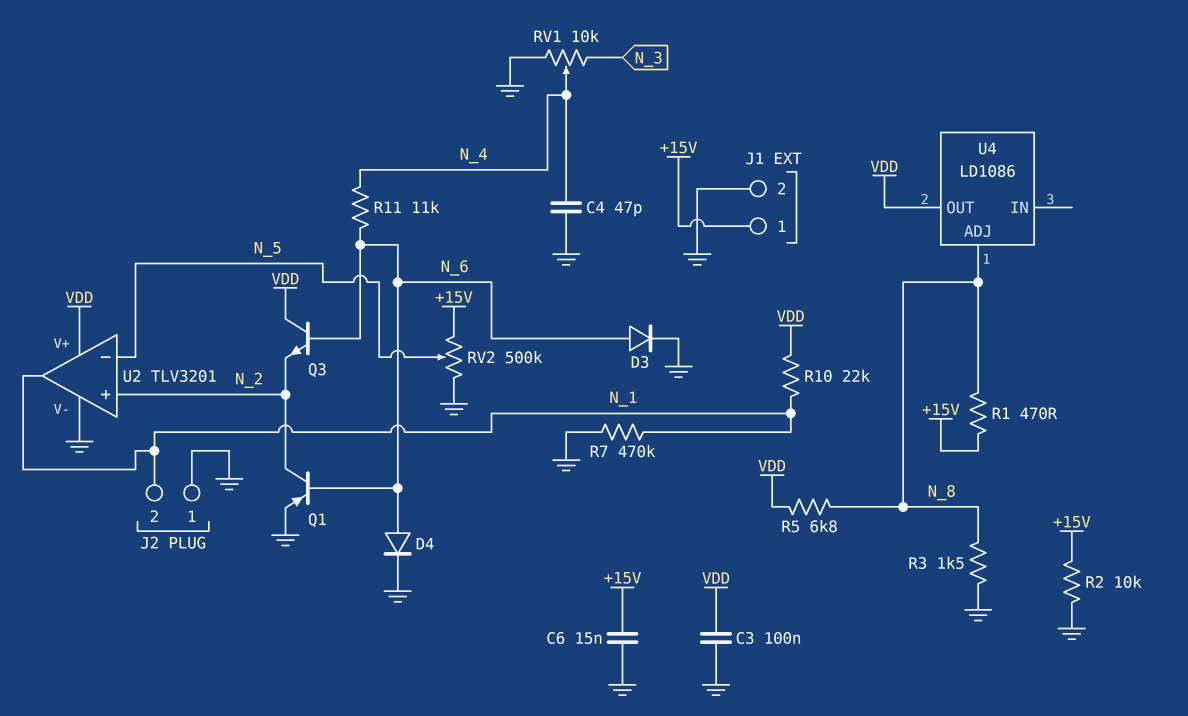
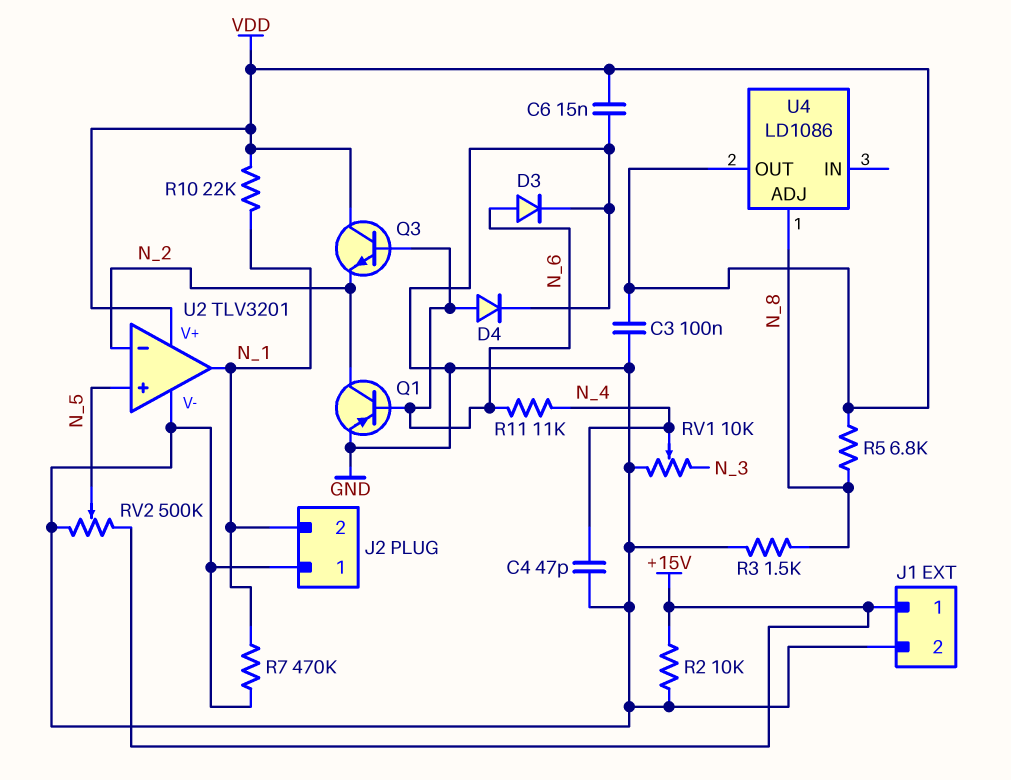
C6: 15nF (+15V, GND) -> 15nF (GND, VDD)
R1: 470 (+15V, N_8) -> none
U2 pin in+: N_2 -> N_5
U2 pin in-: N_5 -> N_2

